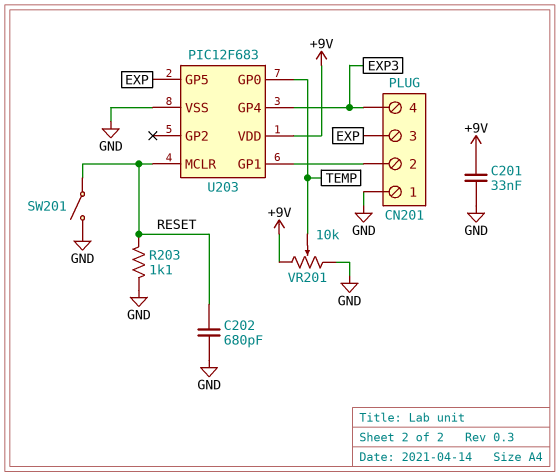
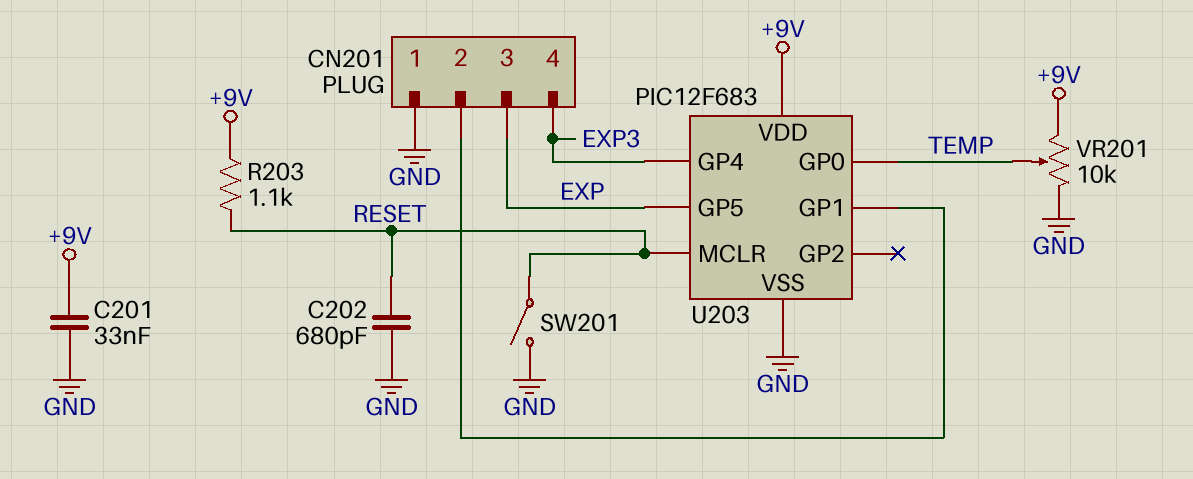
R203: 1.1k (GND, RESET) -> 1.1k (+9V, RESET)

